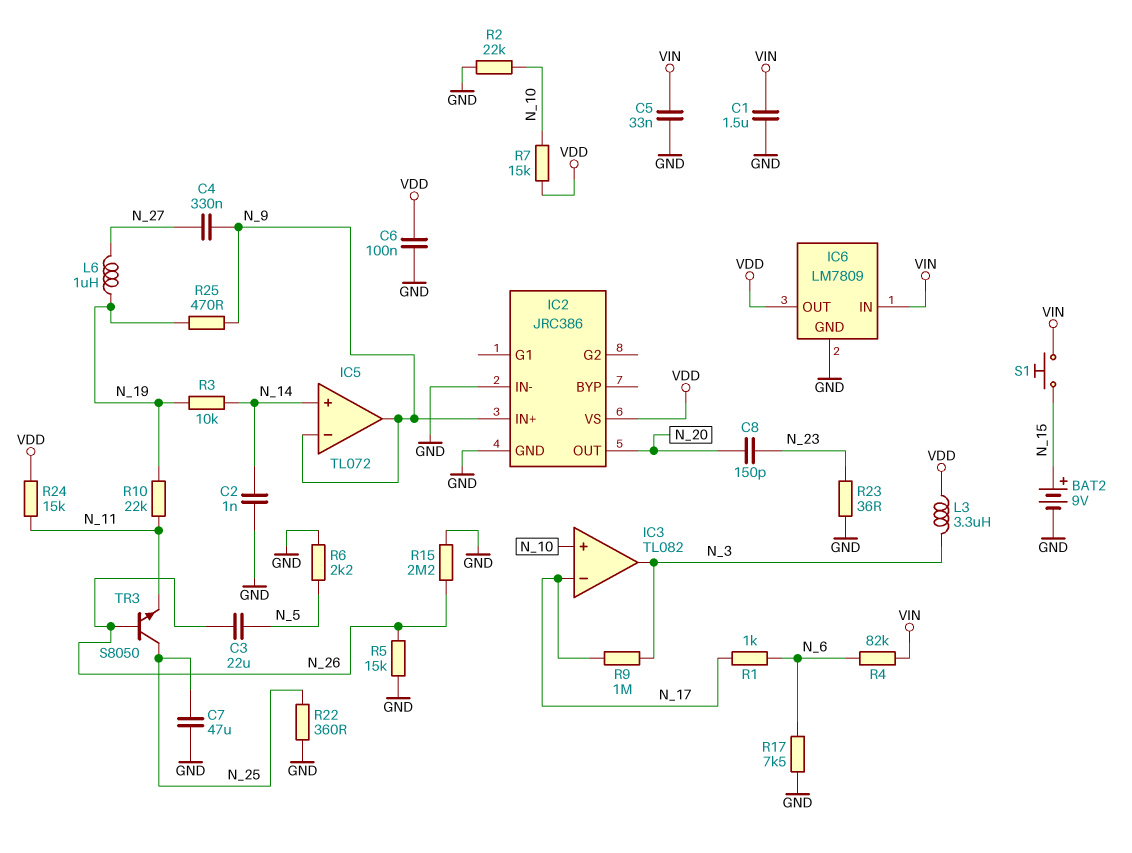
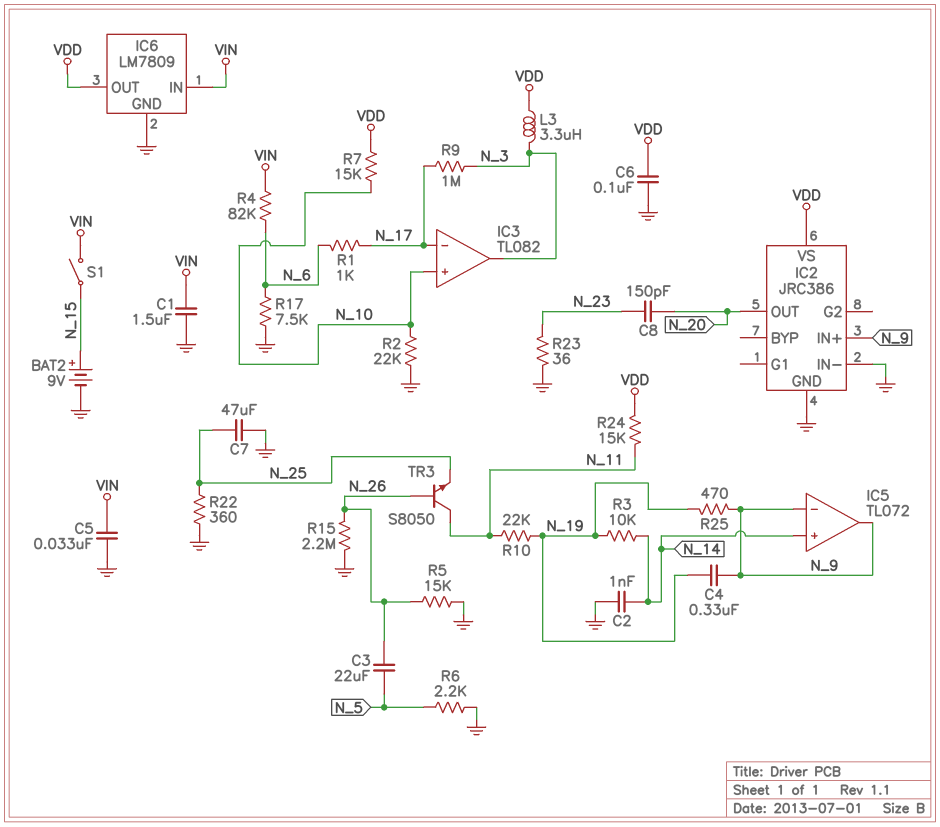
C4: 330nF (N_9, N_27) -> 330nF (N_9, N_19)
L6: 1uH (N_19, N_27) -> none
S1: button (N_15, VIN) -> switch (N_15, VIN)
TR3: NPN S8050 (B N_26, C N_25, E N_11) -> NPN S8050 (B N_26, C N_11, E N_25)

